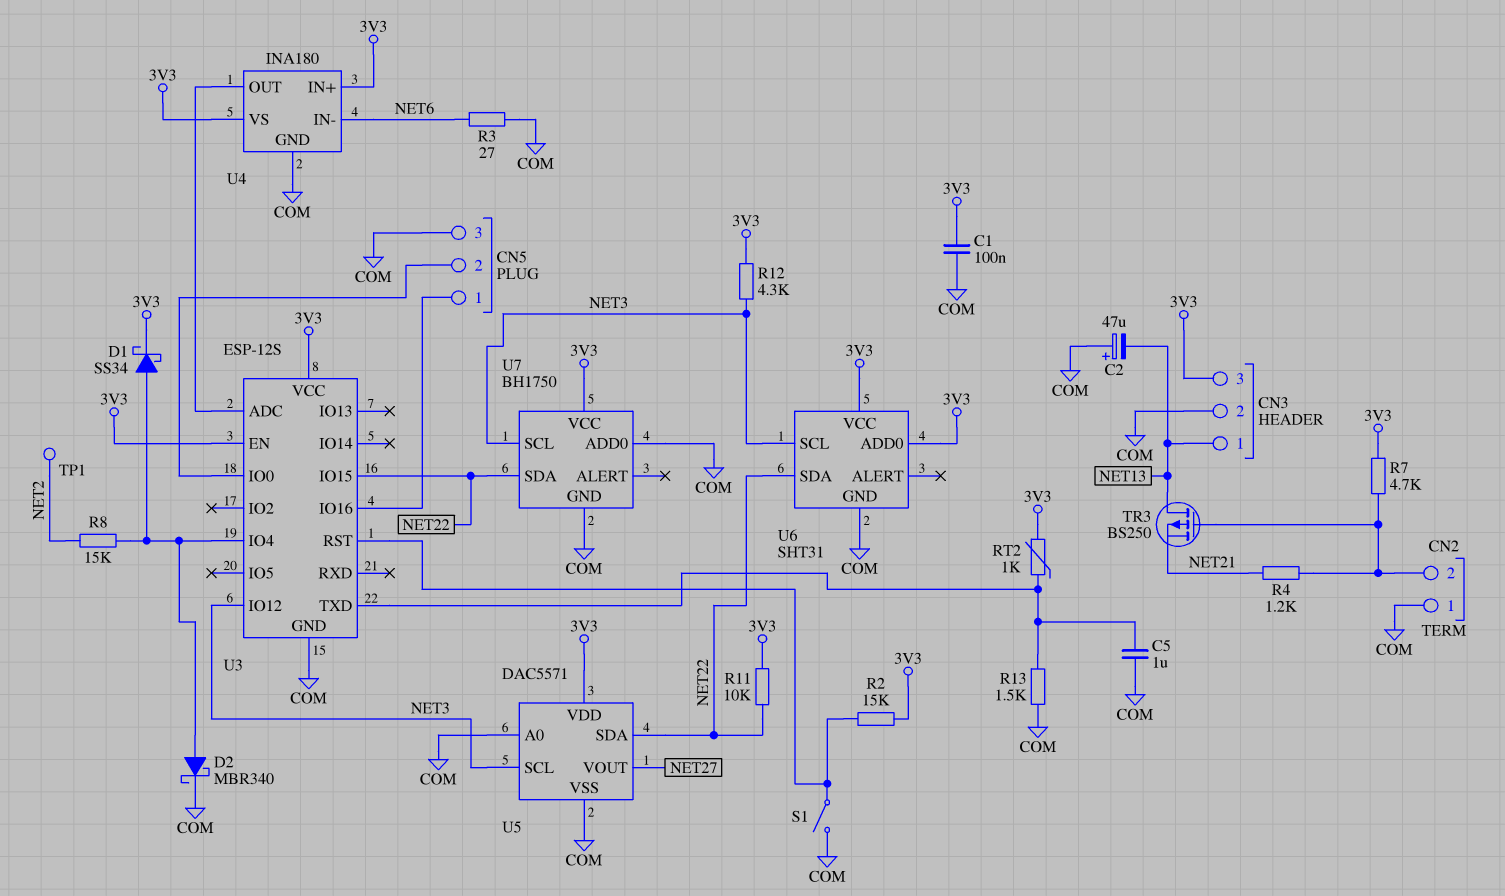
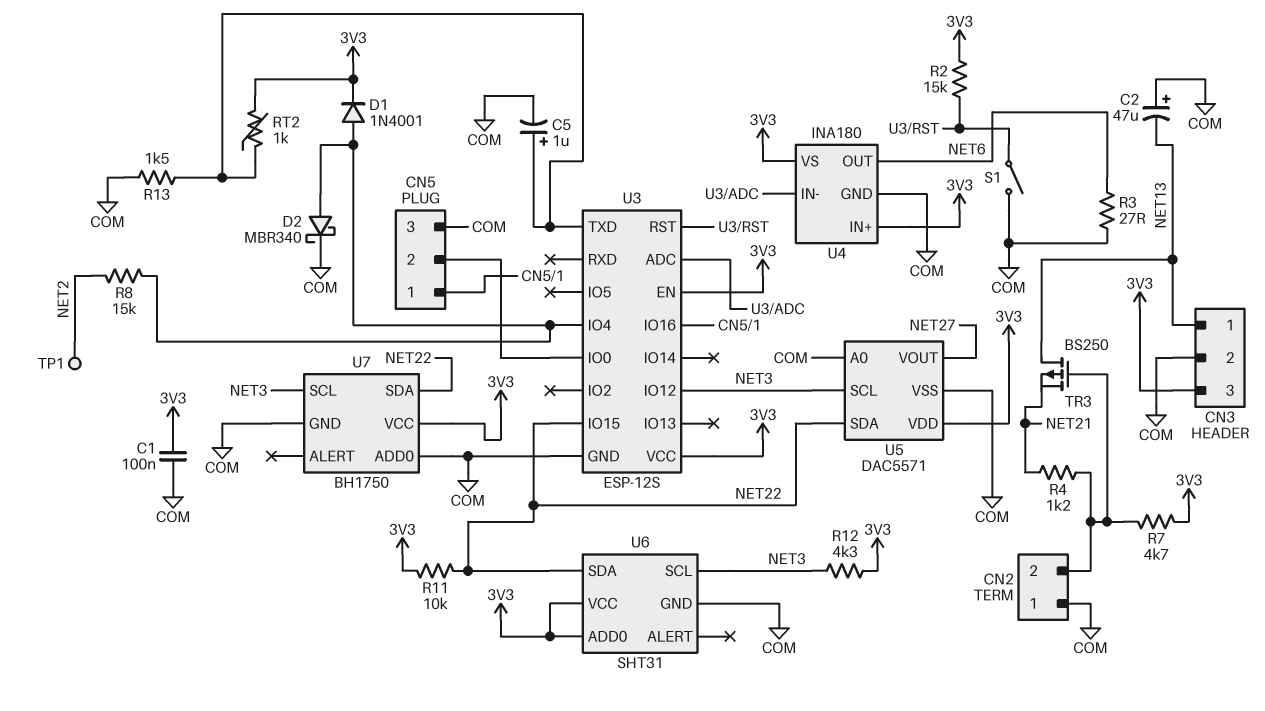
C5: 1uF (COM, U3/TXD) -> 1uF (plus U3/TXD, minus COM)
D1: schottky SS34 (A U3/IO4, K 3V3) -> diode 1N4001 (A U3/IO4, K 3V3)
U4 pin IN-: NET6 -> U3/ADC
U4 pin OUT: U3/ADC -> NET6

